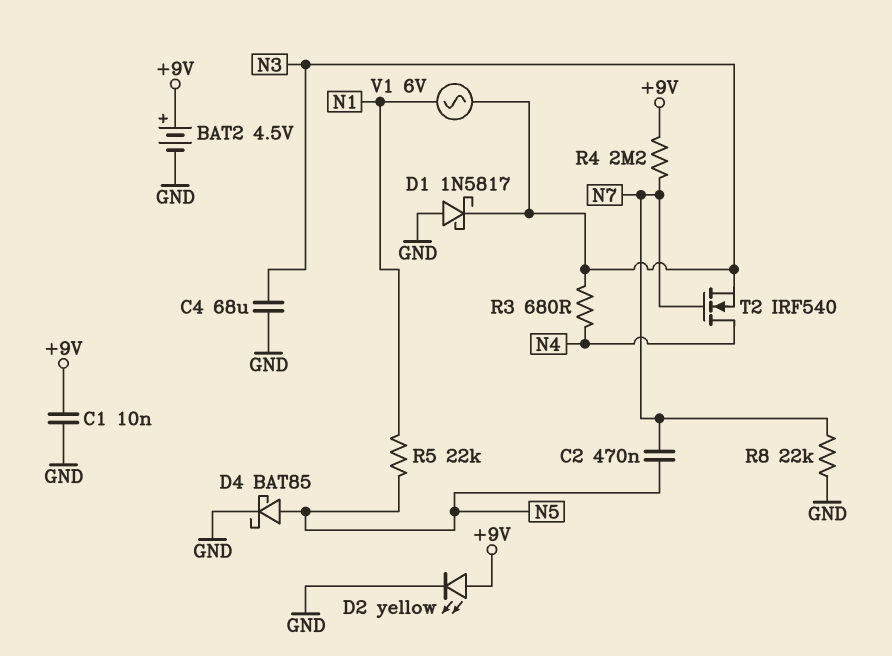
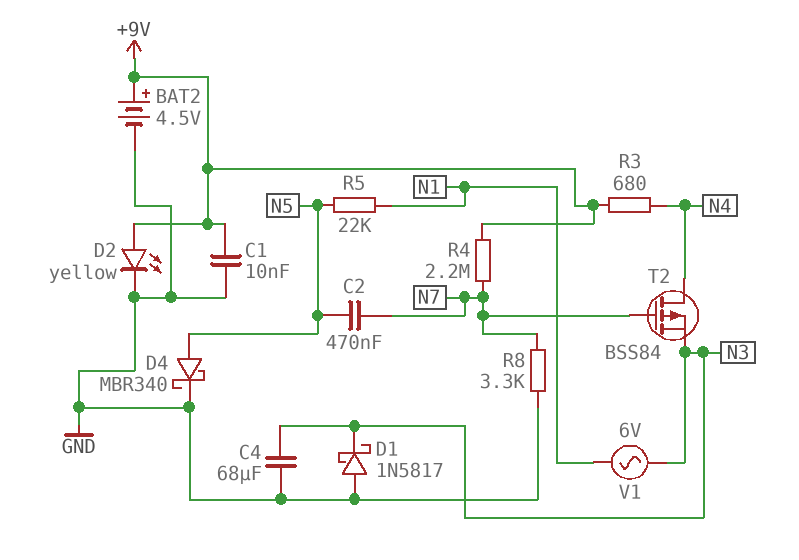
D4: schottky BAT85 (A N5, K GND) -> schottky MBR340 (A N5, K GND)
R3: 680 (N3, N4) -> 680 (+9V, N4)
R8: 22k (GND, N7) -> 3.3k (GND, N7)
T2: NMOS IRF540 (G N7, D N4, S N3) -> PMOS BSS84 (G N7, D N4, S N3)

